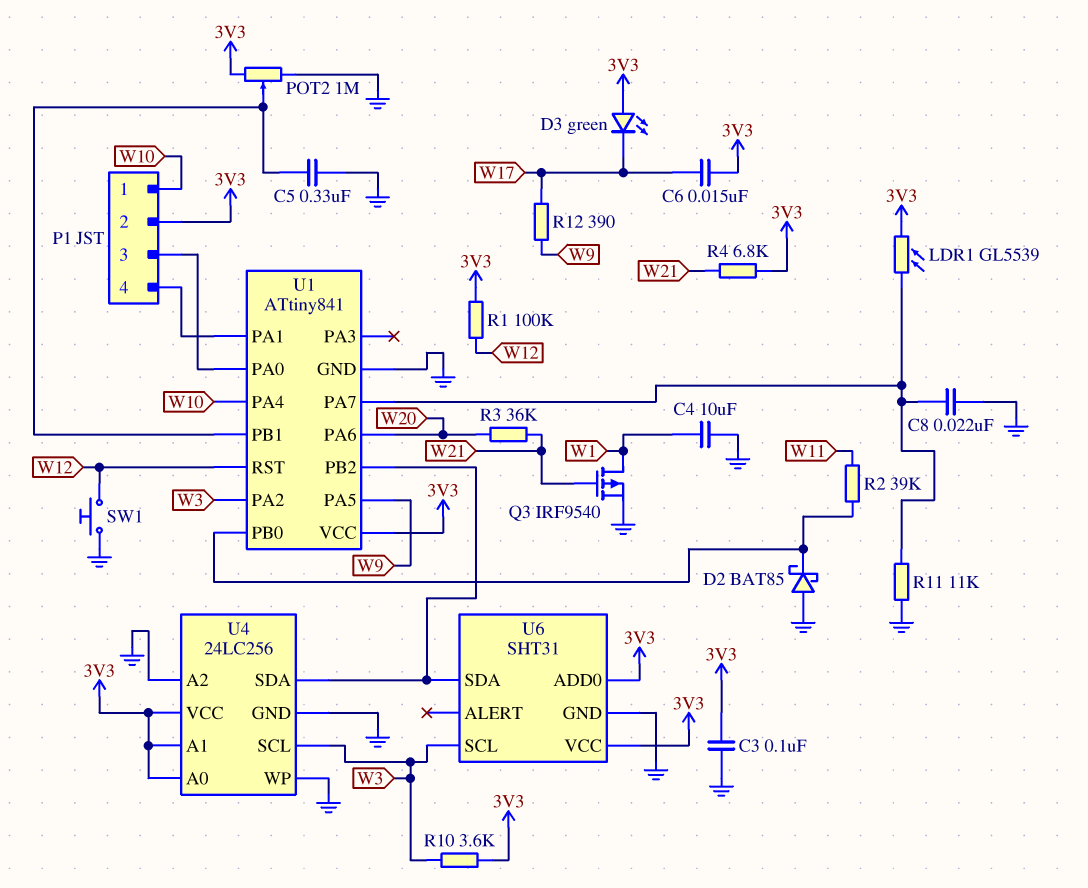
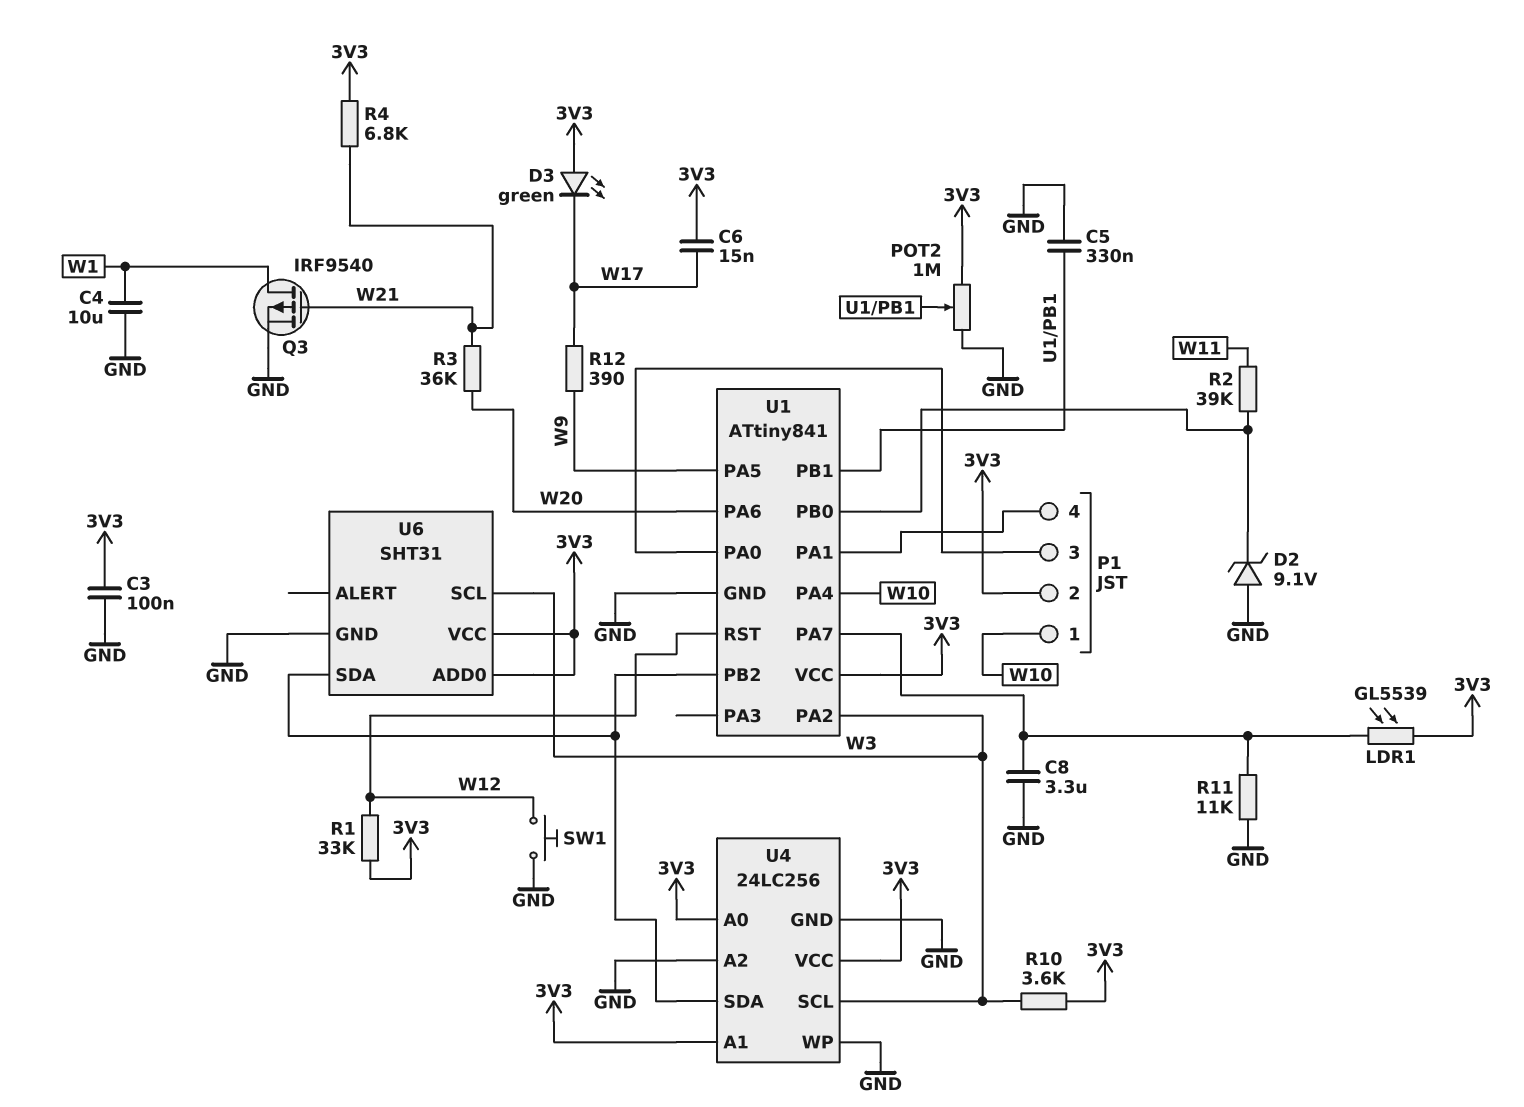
C8: 22nF (GND, U1/PA7) -> 3.3uF (GND, U1/PA7)
D2: schottky BAT85 (A GND, K U1/PB0) -> zener 9.1V (A GND, K U1/PB0)
R1: 100k (3V3, W12) -> 33k (3V3, W12)

